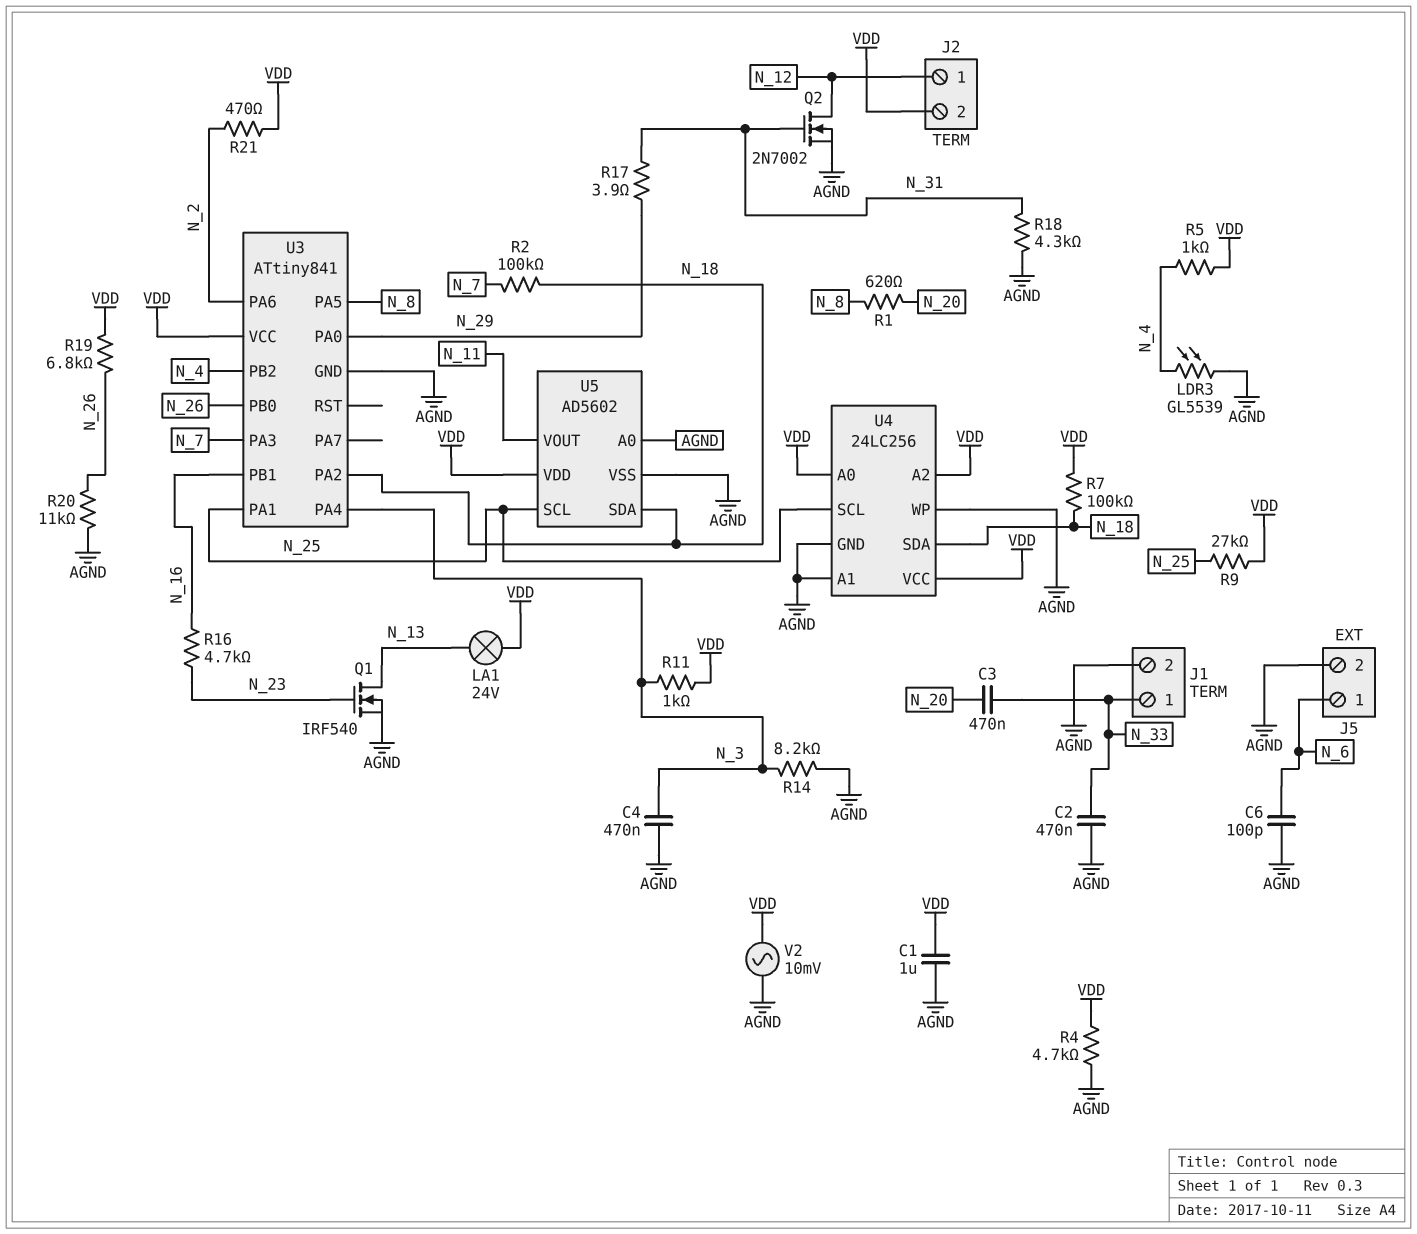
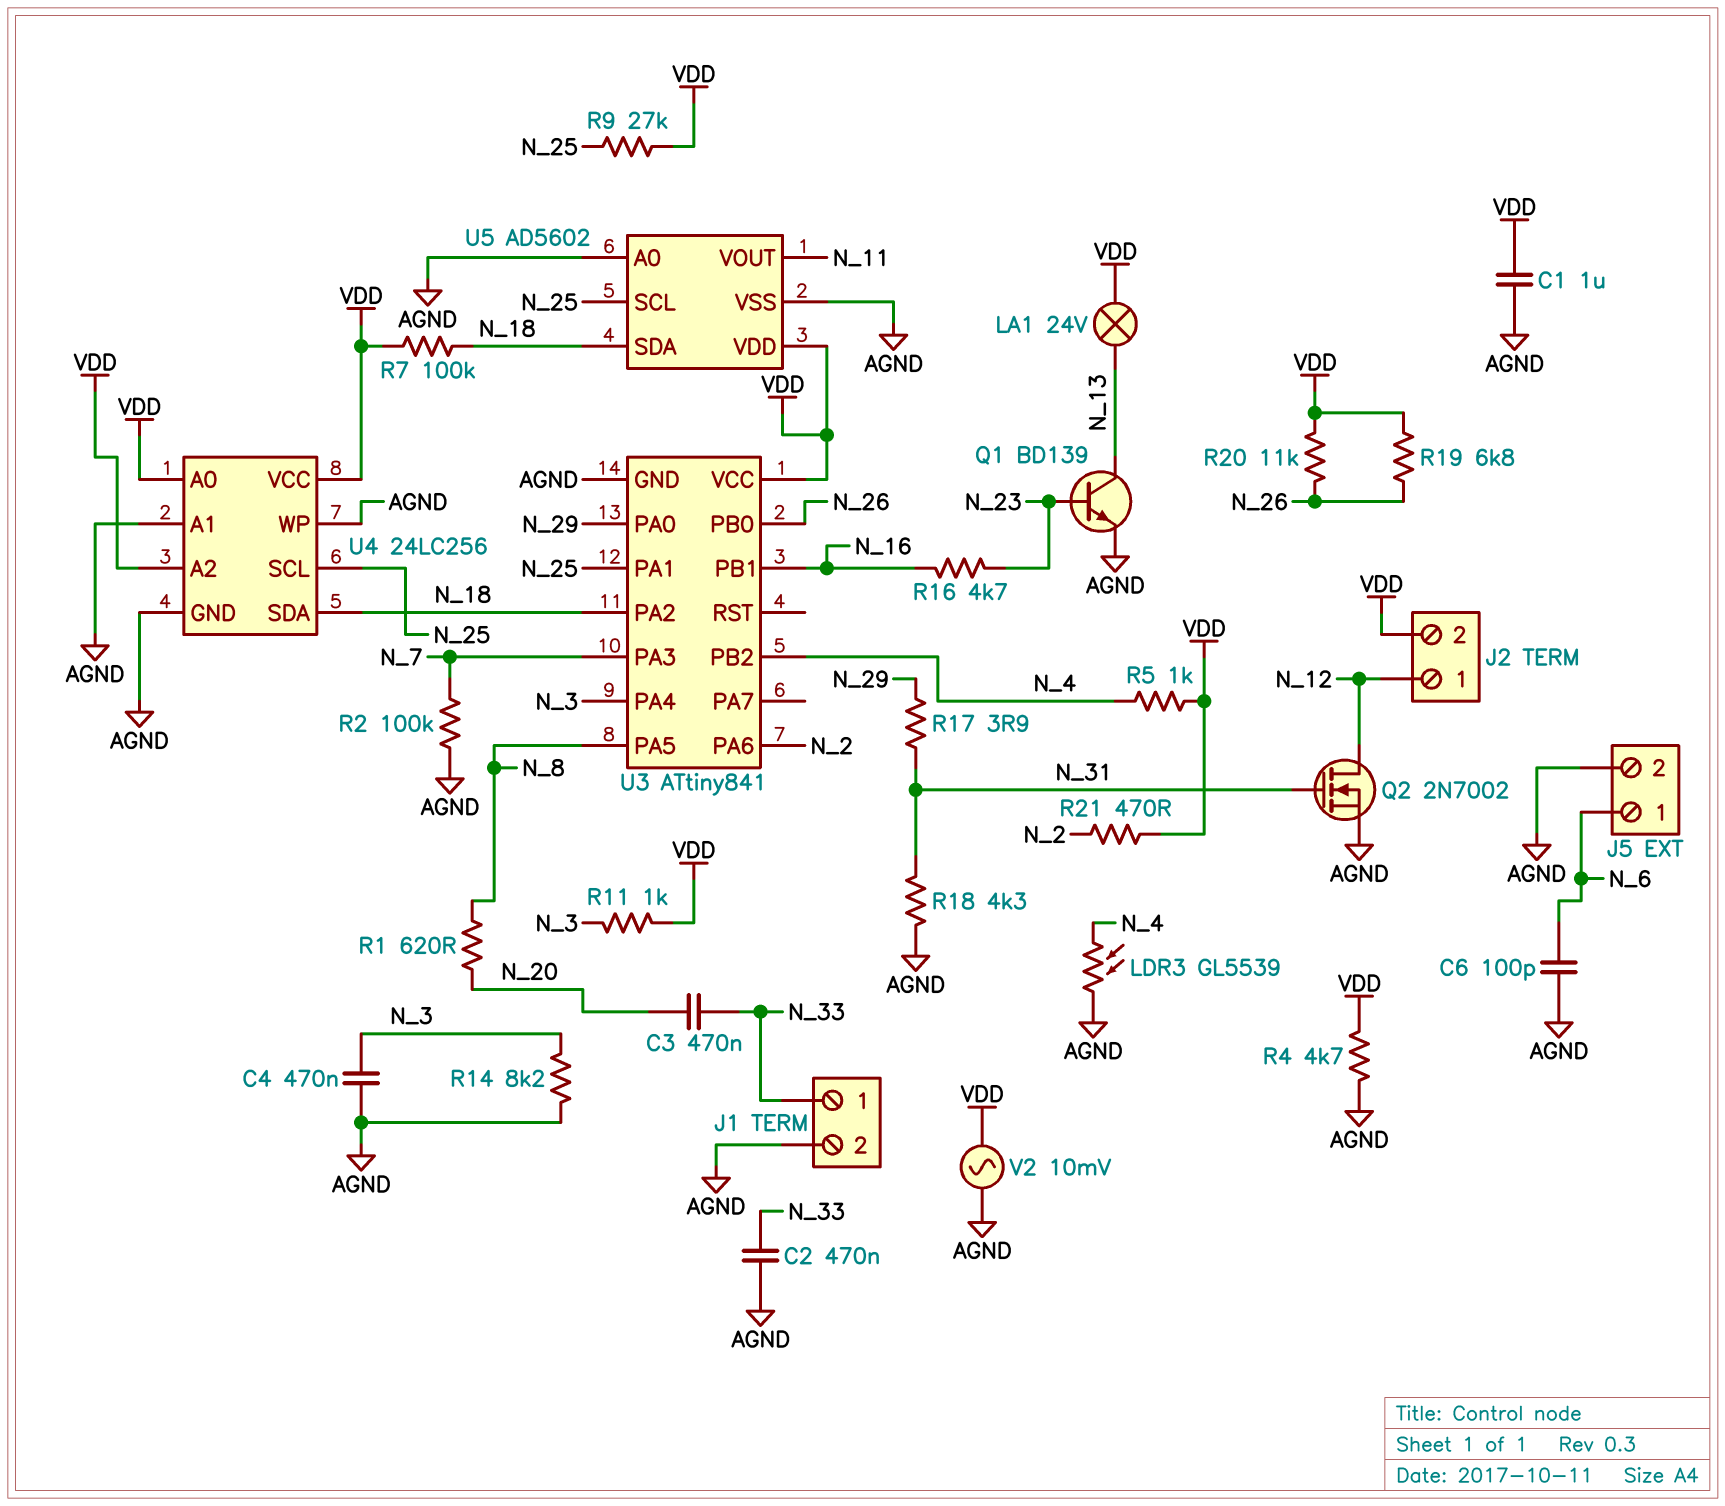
Q1: NMOS IRF540 (G N_23, D N_13, S AGND) -> NPN BD139 (B N_23, C N_13, E AGND)
R2: 100k (N_7, N_18) -> 100k (AGND, N_7)
R20: 11k (AGND, N_26) -> 11k (N_26, VDD)

